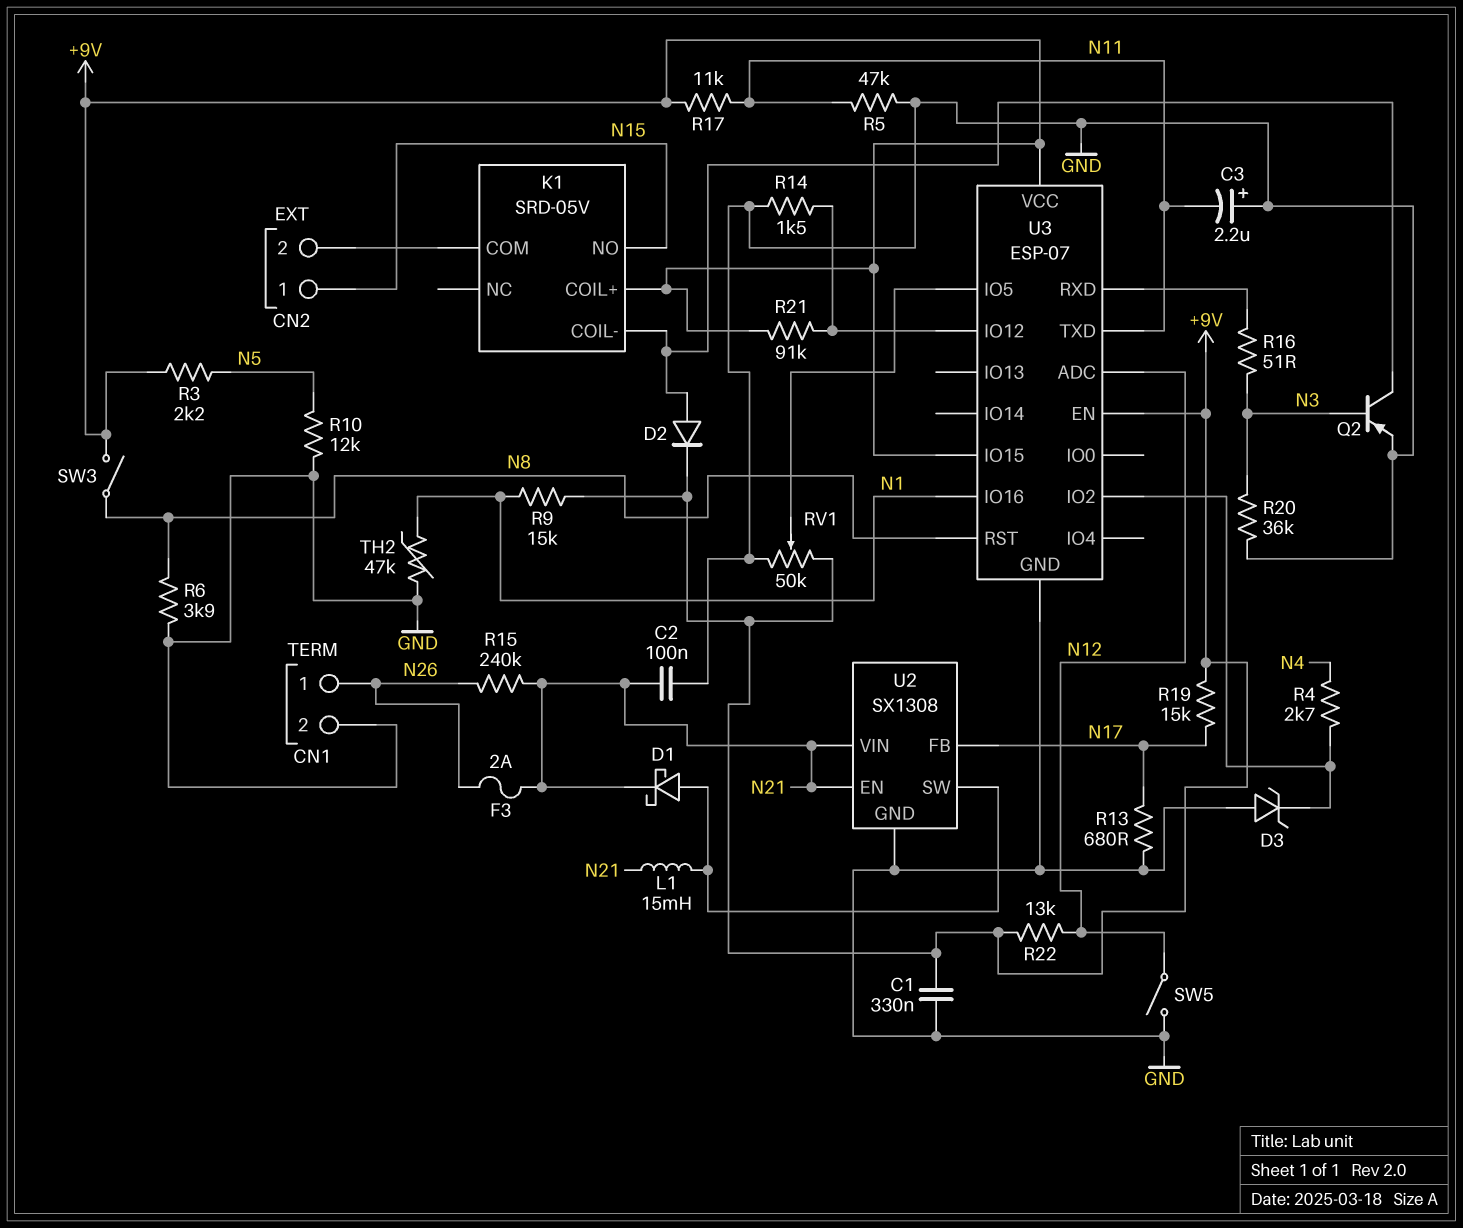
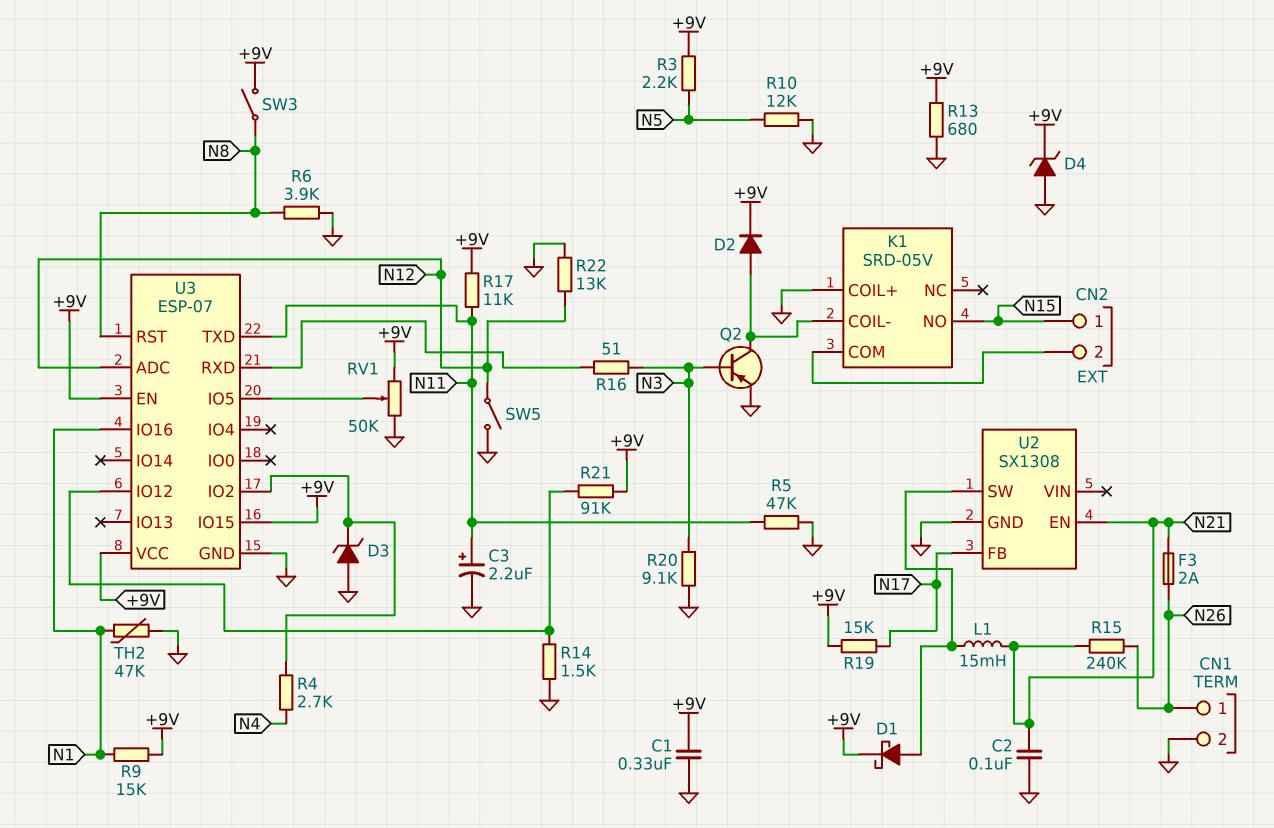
C3: 2.2uF (plus GND, minus N11) -> 2.2uF (plus N11, minus GND)
D1: schottky (A U2/SW, K N21) -> schottky (A U2/SW, K +9V)
D4: none -> zener (A GND, K +9V)
K1 pin COIL+: +9V -> GND
R13: 680 (GND, N17) -> 680 (+9V, GND)
R20: 36k (GND, N3) -> 9.1k (GND, N3)
R22: 13k (+9V, N12) -> 13k (GND, N12)
U2 pin VIN: N21 -> none

